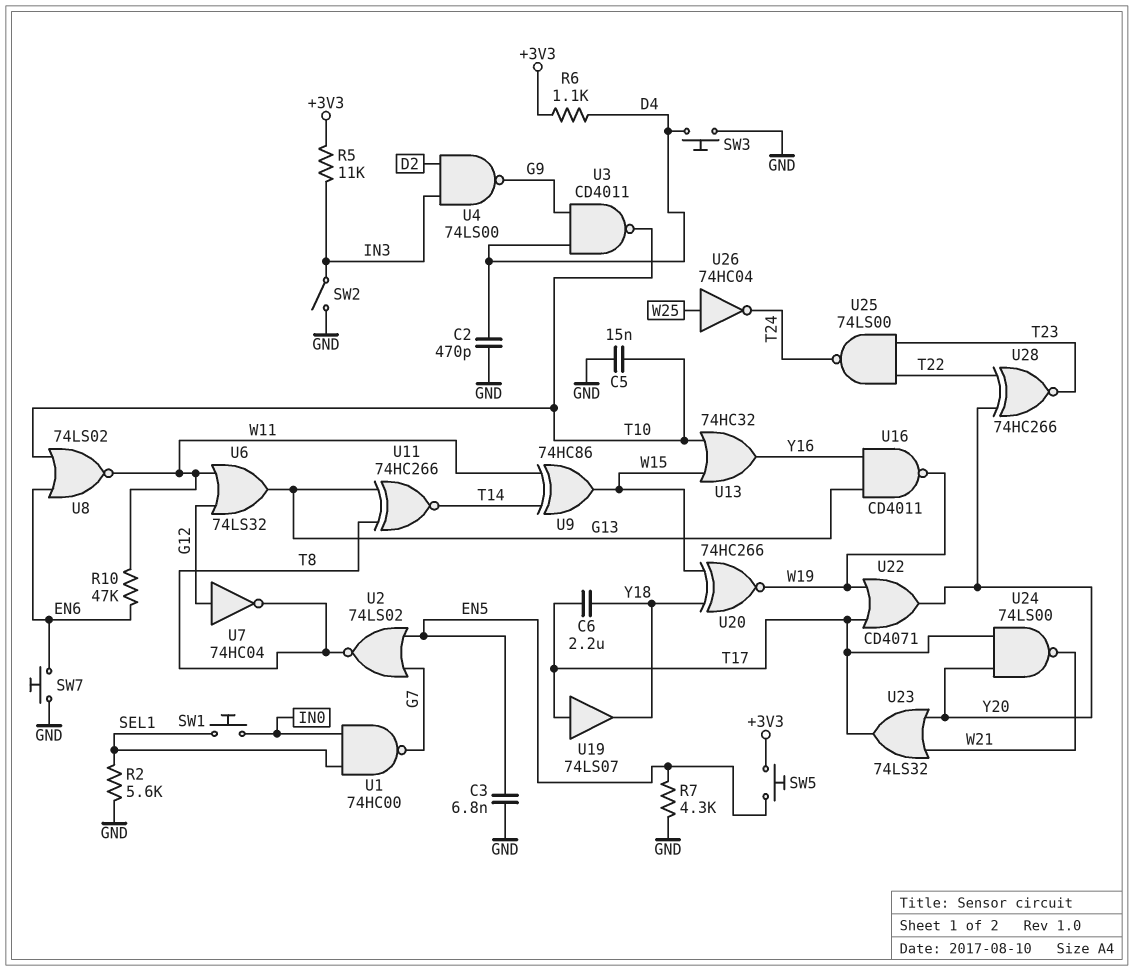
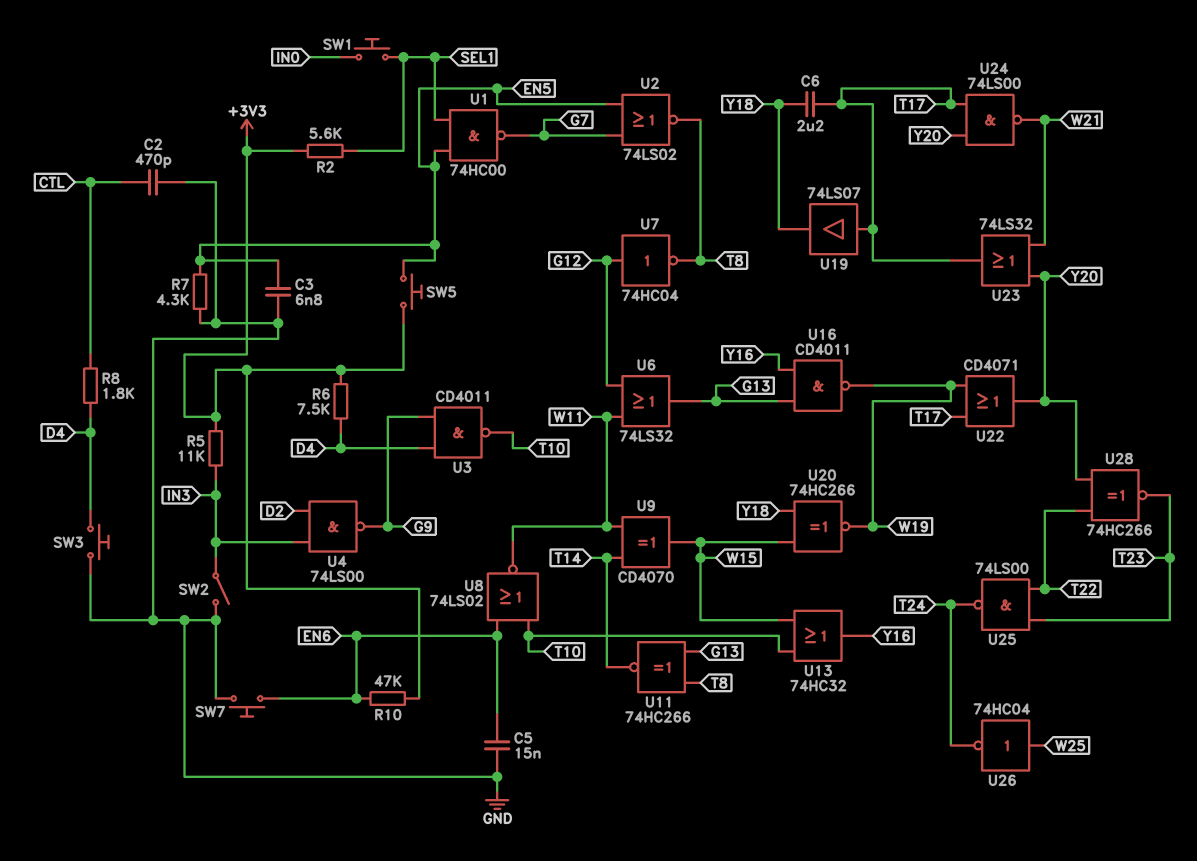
C2: 470pF (D4, GND) -> 470pF (CTL, GND)
C5: 15nF (GND, T10) -> 15nF (EN6, GND)
R2: 5.6k (GND, SEL1) -> 5.6k (+3V3, SEL1)
R6: 1.1k (+3V3, D4) -> 7.5k (+3V3, D4)
R8: none -> 1.8k (CTL, D4)
R10: 47k (EN6, W11) -> 47k (+3V3, EN6)
U1: NAND 74HC00 (in IN0, in SEL1, out G7) -> NAND 74HC00 (in EN5, in SEL1, out G7)
U9: XOR 74HC86 (in T14, in W11, out W15) -> XOR CD4070 (in T14, in W11, out W15)

